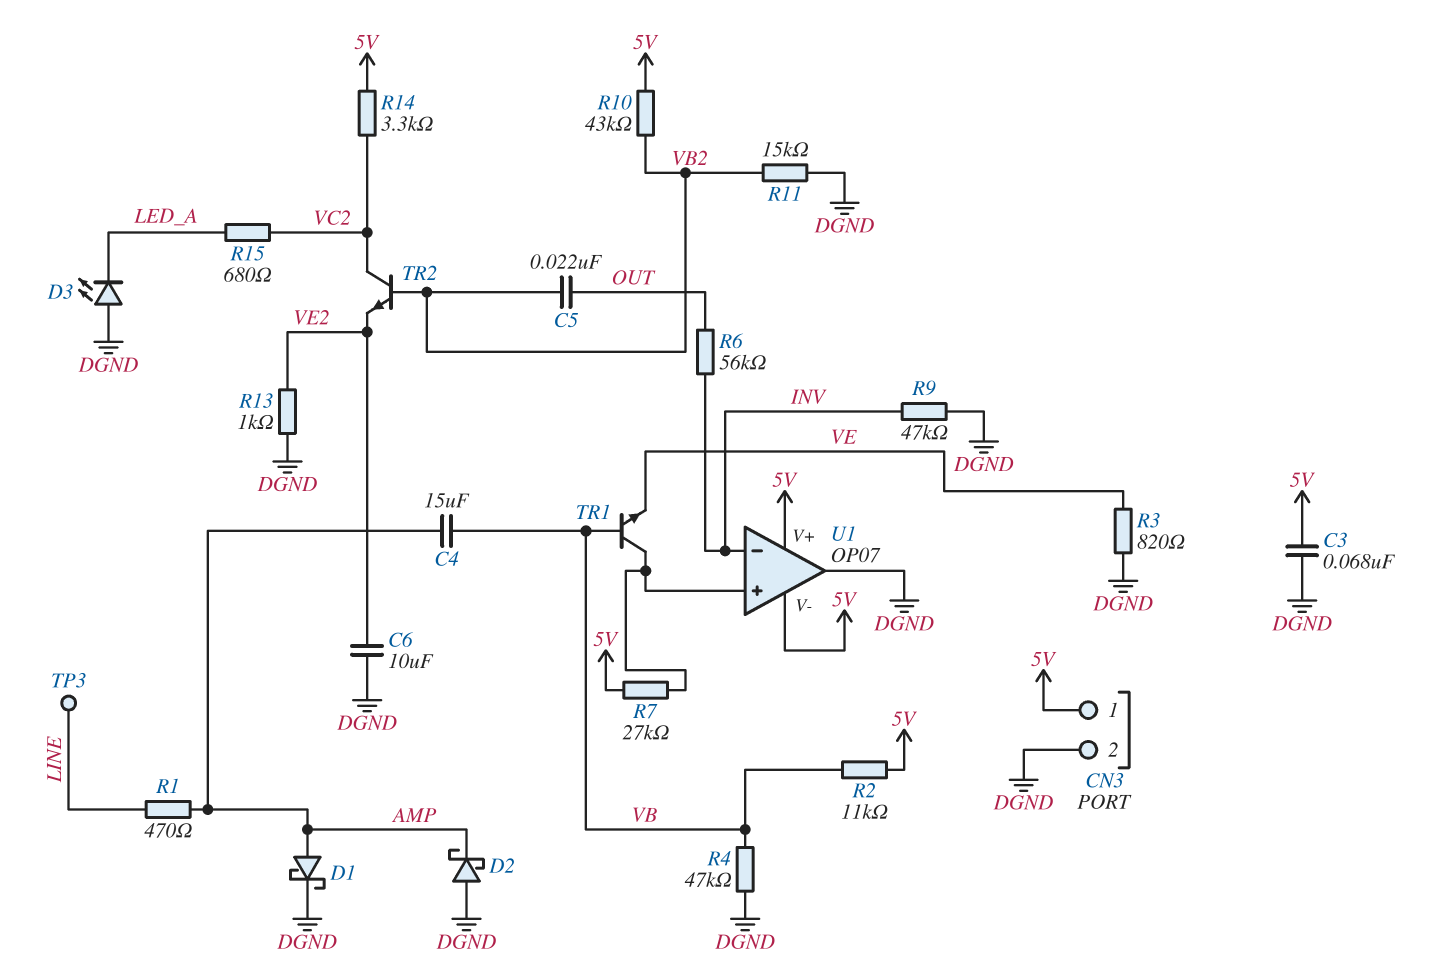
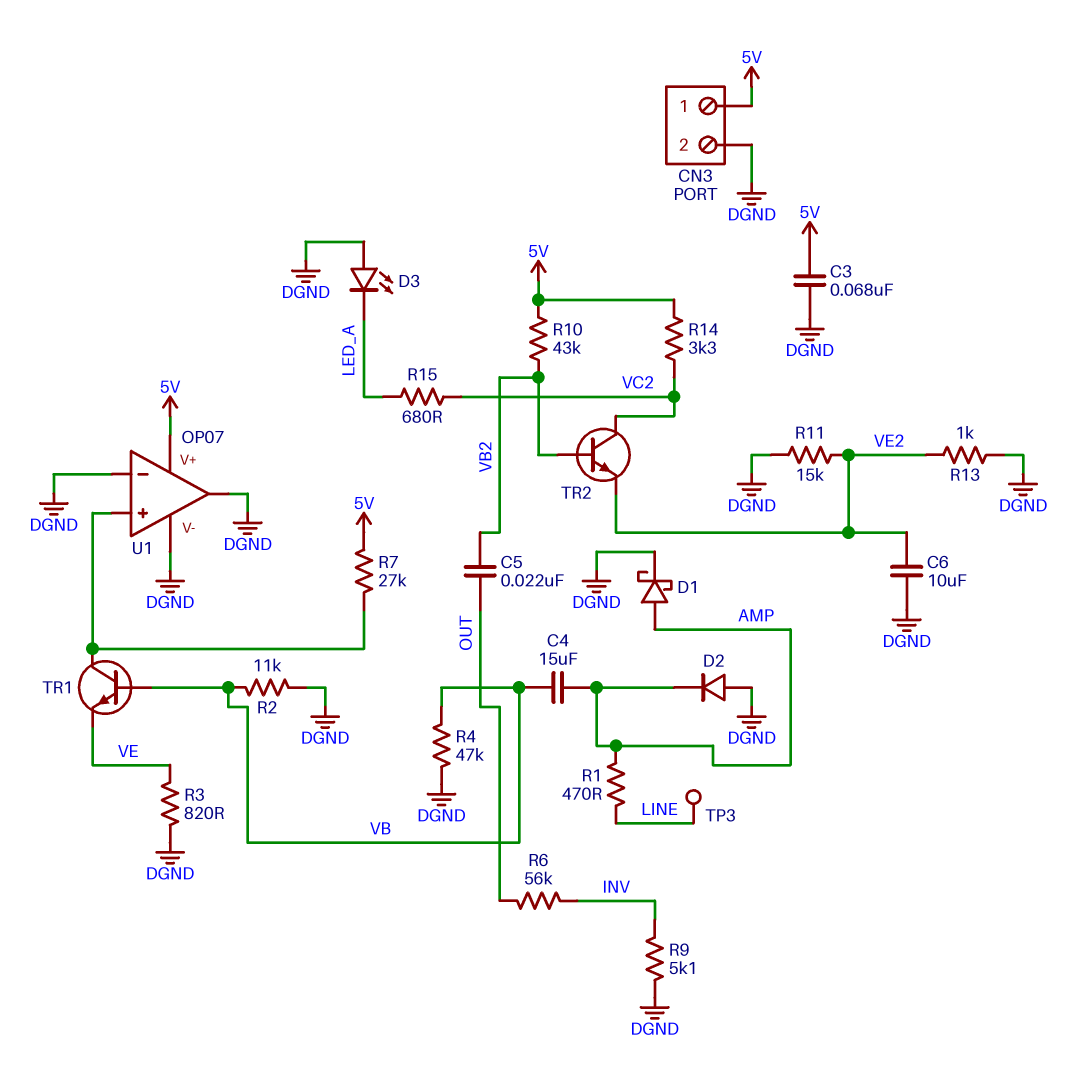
D2: schottky (A DGND, K AMP) -> diode (A DGND, K AMP)
R2: 11k (5V, VB) -> 11k (DGND, VB)
R9: 47k (DGND, INV) -> 5.1k (DGND, INV)
R11: 15k (DGND, VB2) -> 15k (DGND, VE2)
U1 pin V-: 5V -> DGND
U1 pin in-: INV -> DGND

